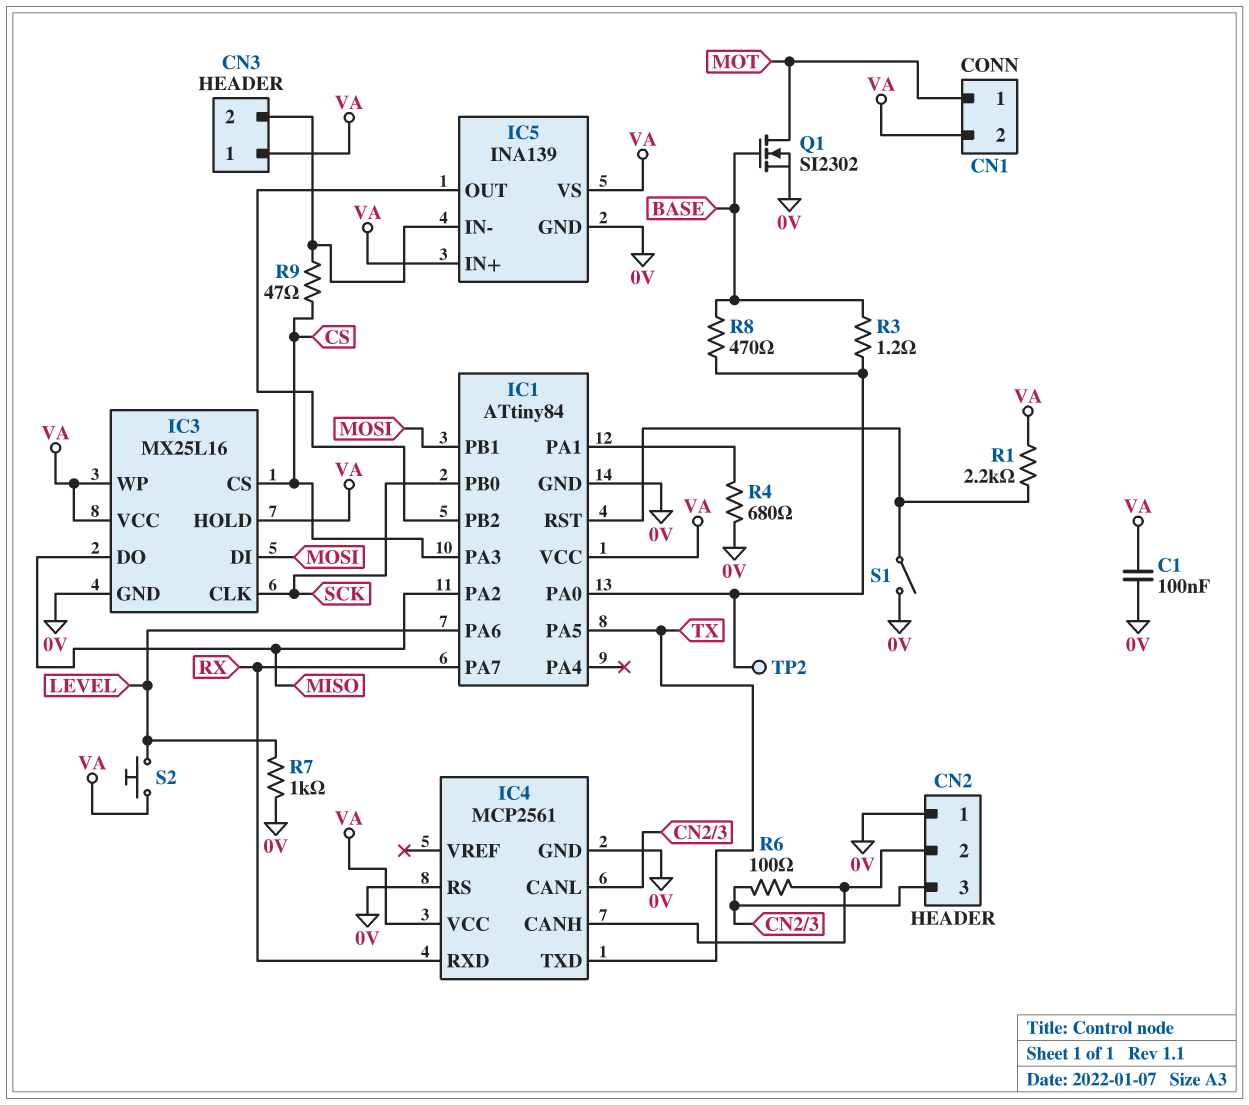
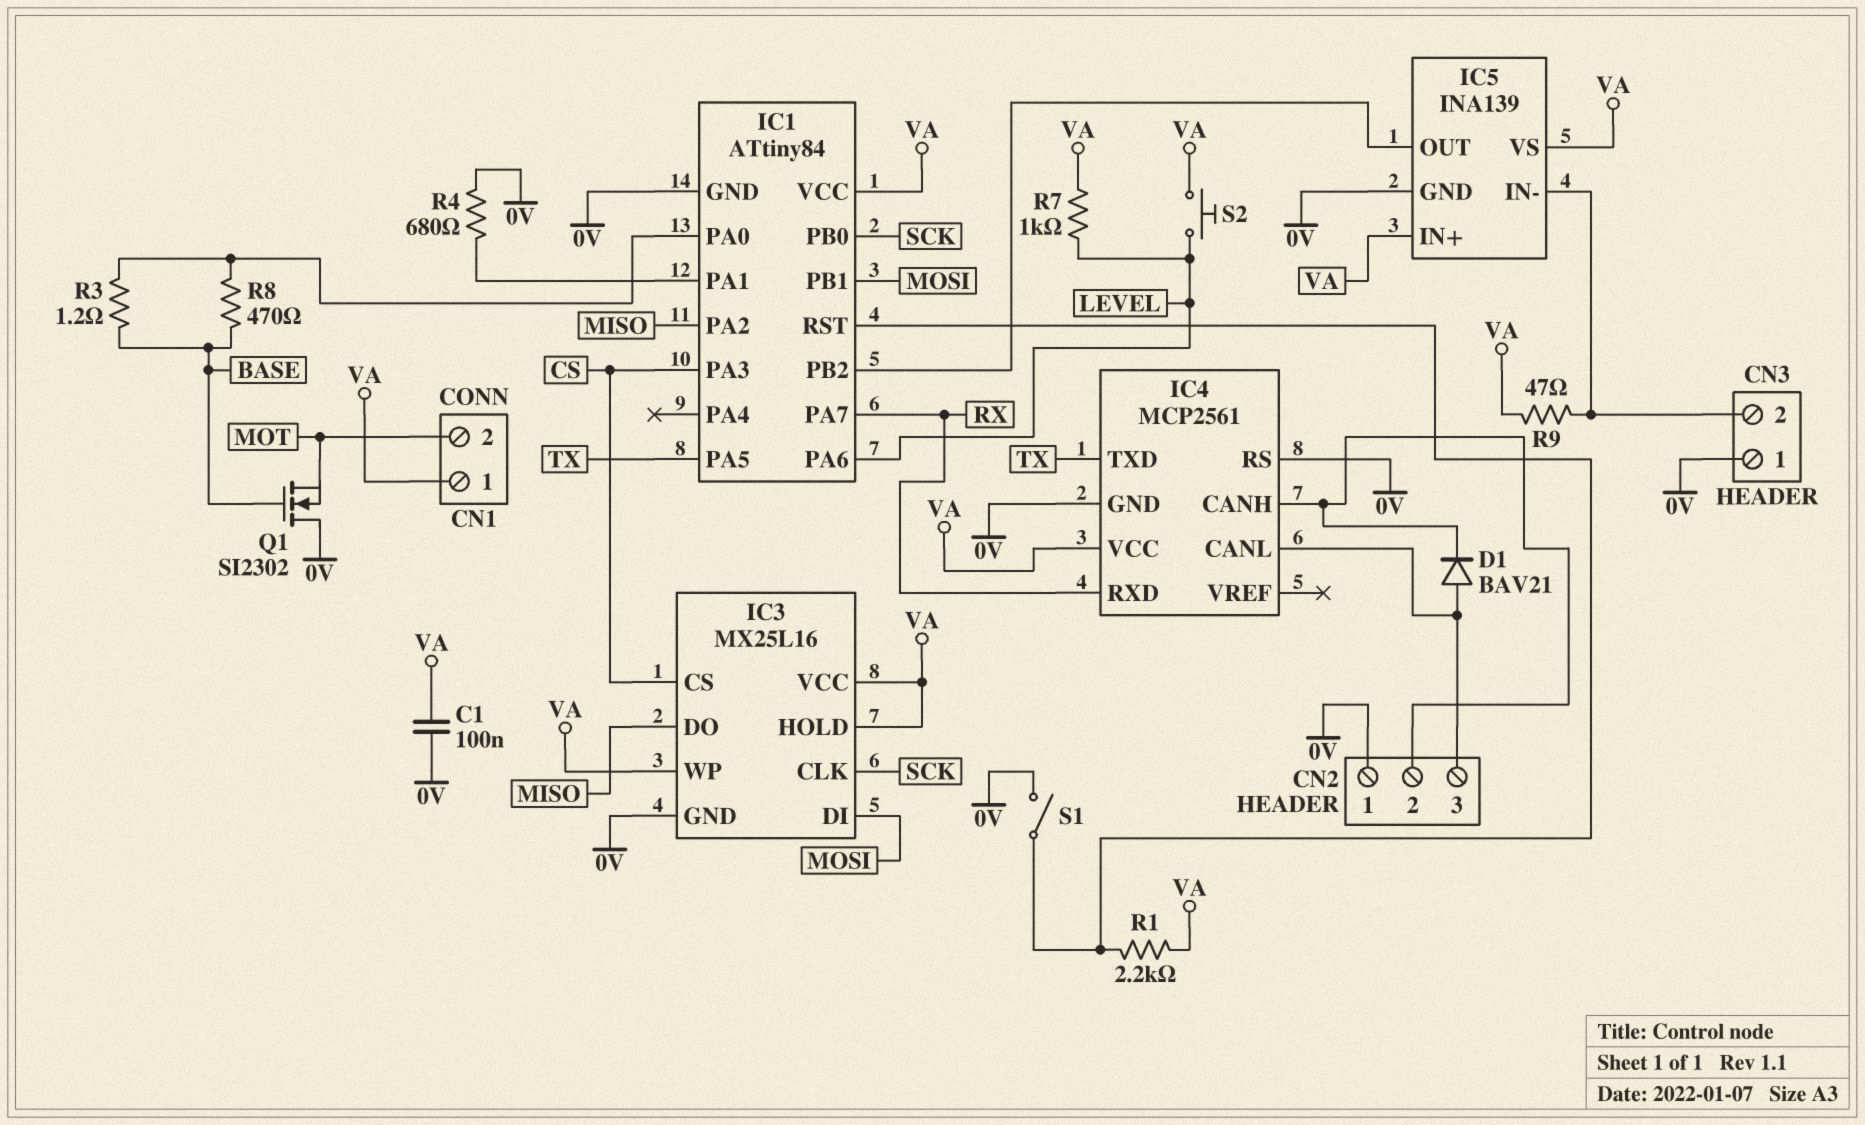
CN1 pin 1: MOT -> VA
CN1 pin 2: VA -> MOT
CN3 pin 1: VA -> 0V
D1: none -> diode BAV21 (A CN2/3, K CN2/2)
Q1: NMOS SI2302 (G BASE, D MOT, S 0V) -> NMOS SI2302 (G BASE, D 0V, S MOT)
R6: 100 (CN2/2, CN2/3) -> none
R7: 1k (0V, LEVEL) -> 1k (LEVEL, VA)
R9: 47 (CN3/2, CS) -> 47 (CN3/2, VA)
TP2: test point (IC1/PA0) -> none

